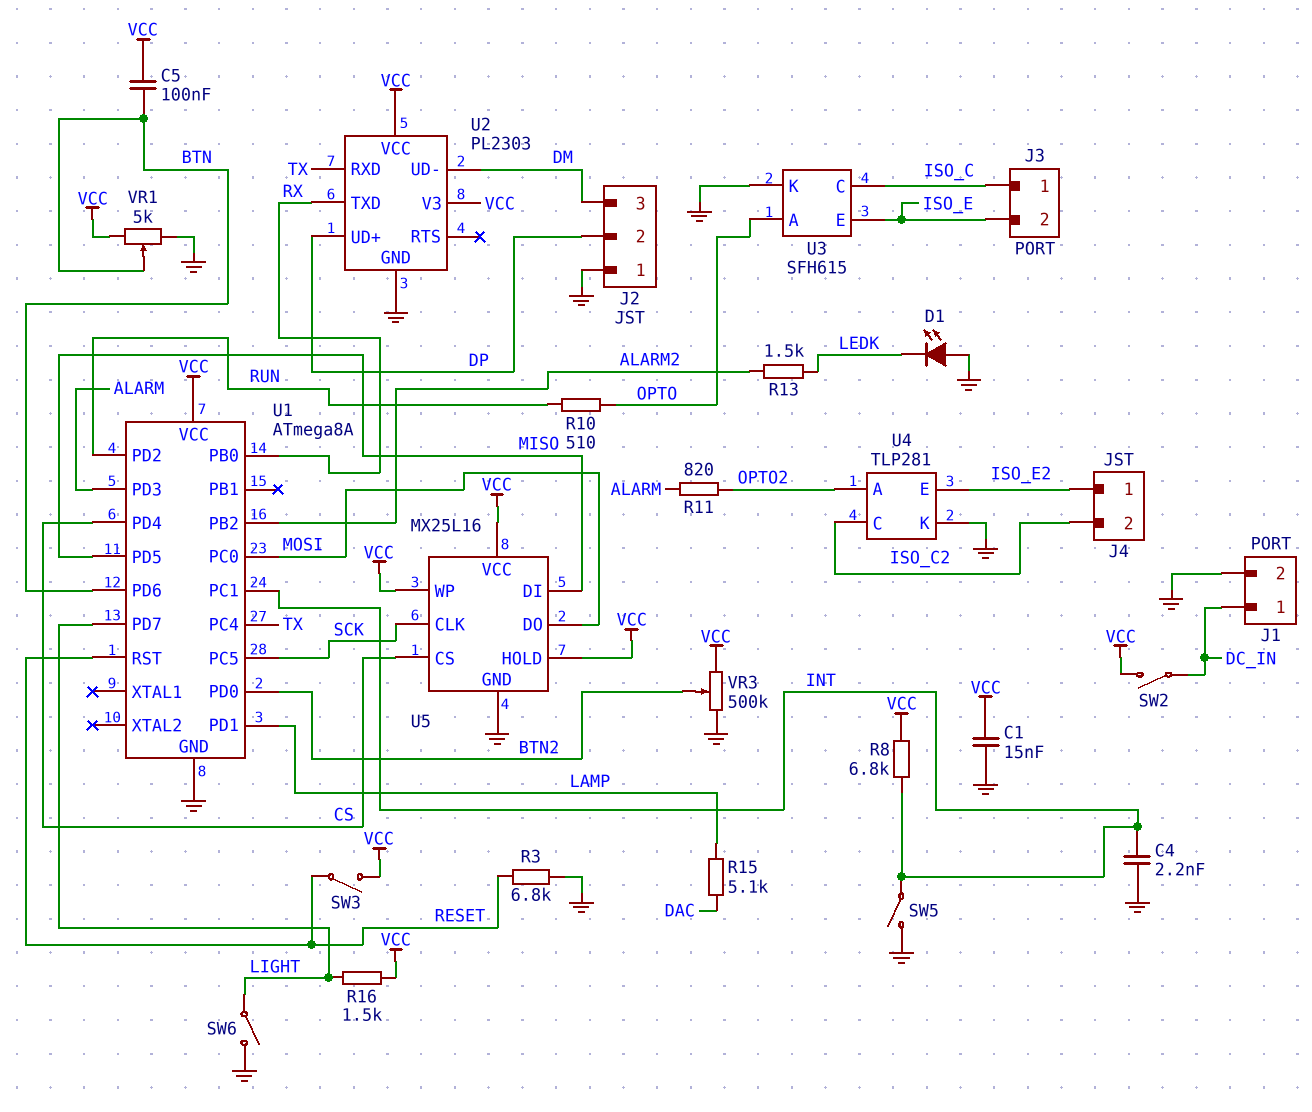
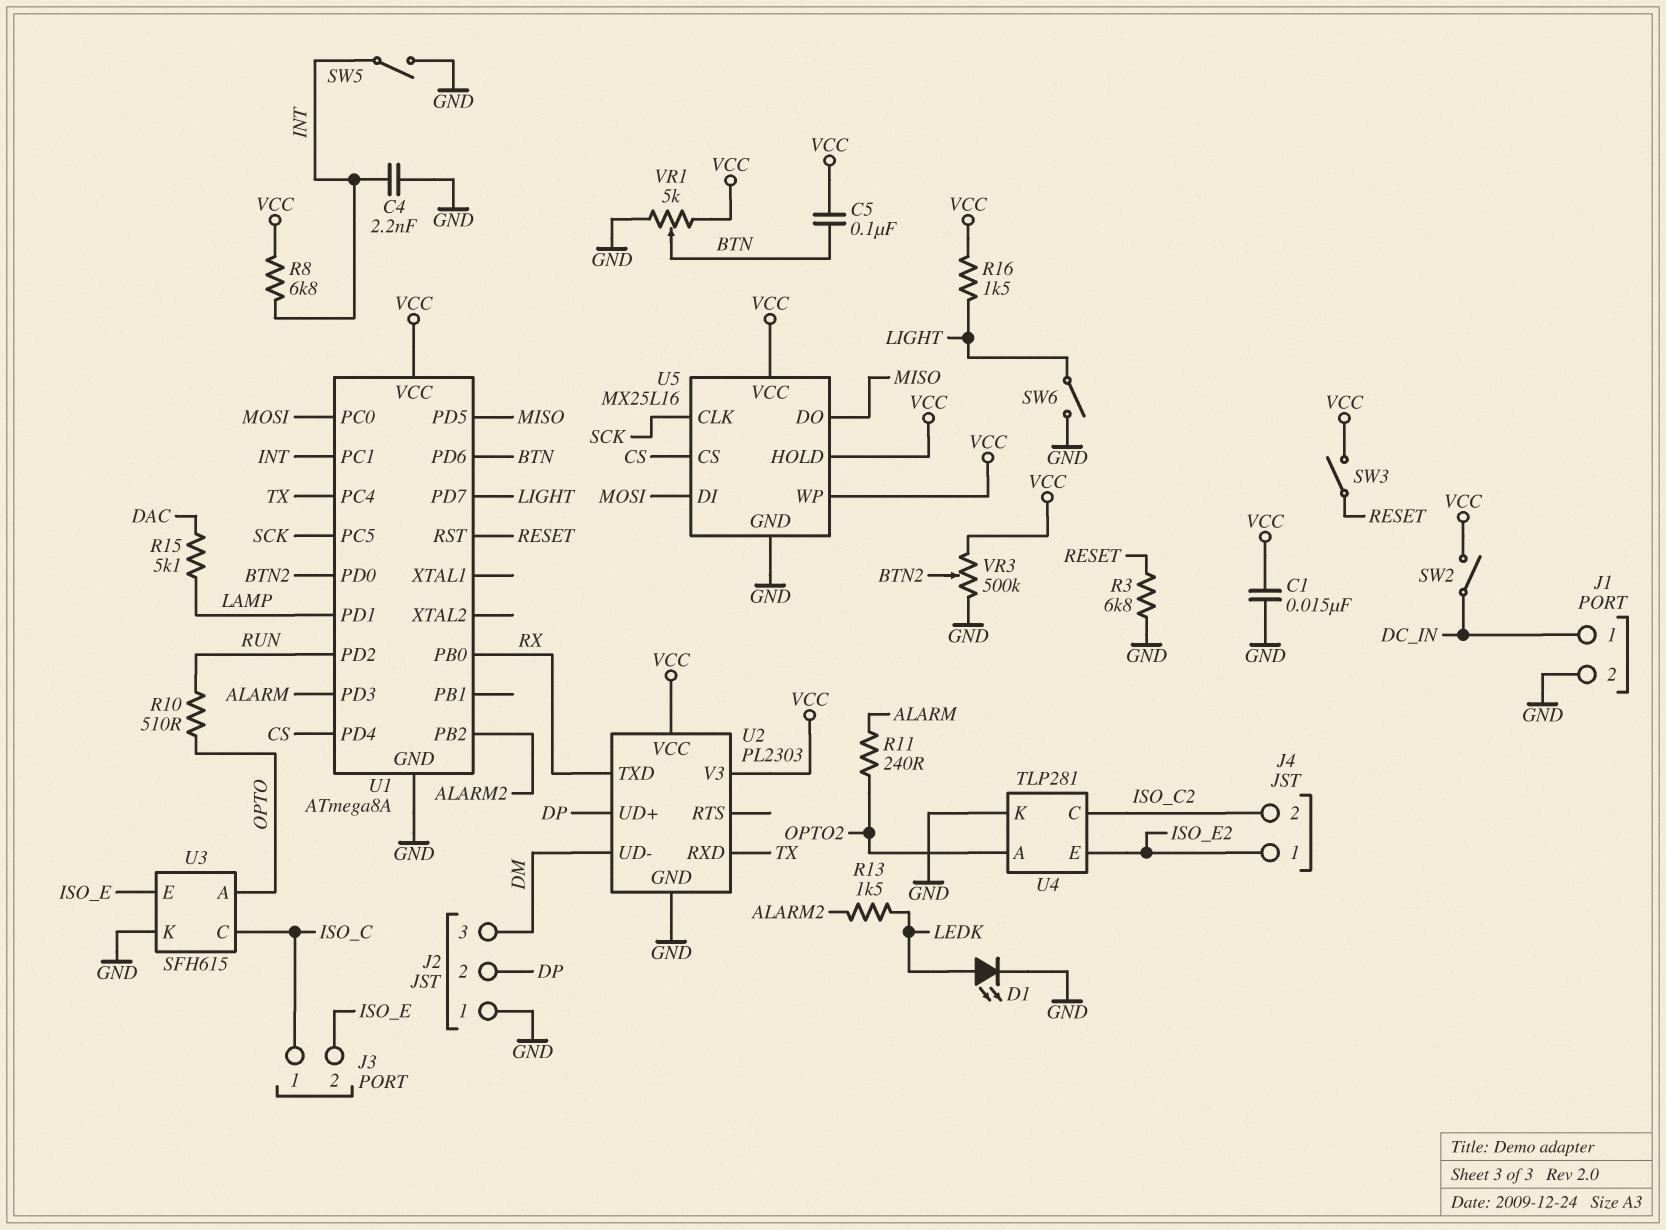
D1: LED (A GND, K LEDK) -> LED (A LEDK, K GND)
R11: 820 (ALARM, OPTO2) -> 240 (ALARM, OPTO2)
U5 pin DI: MISO -> MOSI
U5 pin DO: MOSI -> MISO

